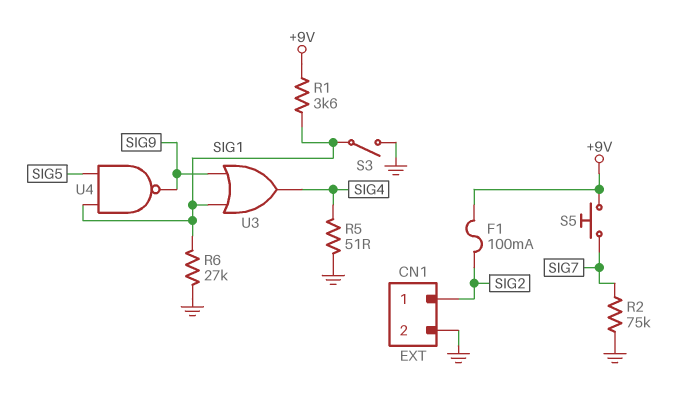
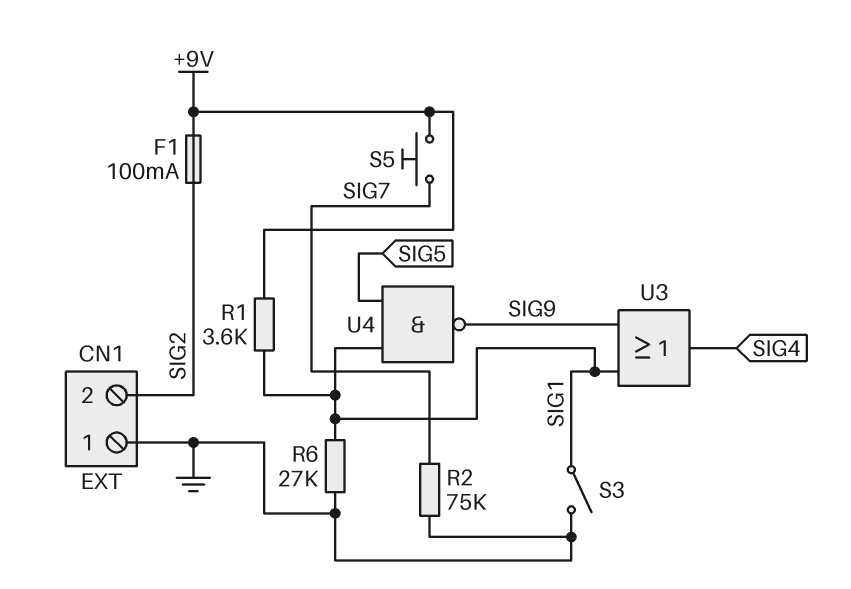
CN1 pin 1: SIG2 -> GND
CN1 pin 2: GND -> SIG2
R5: 51 (GND, SIG4) -> none

